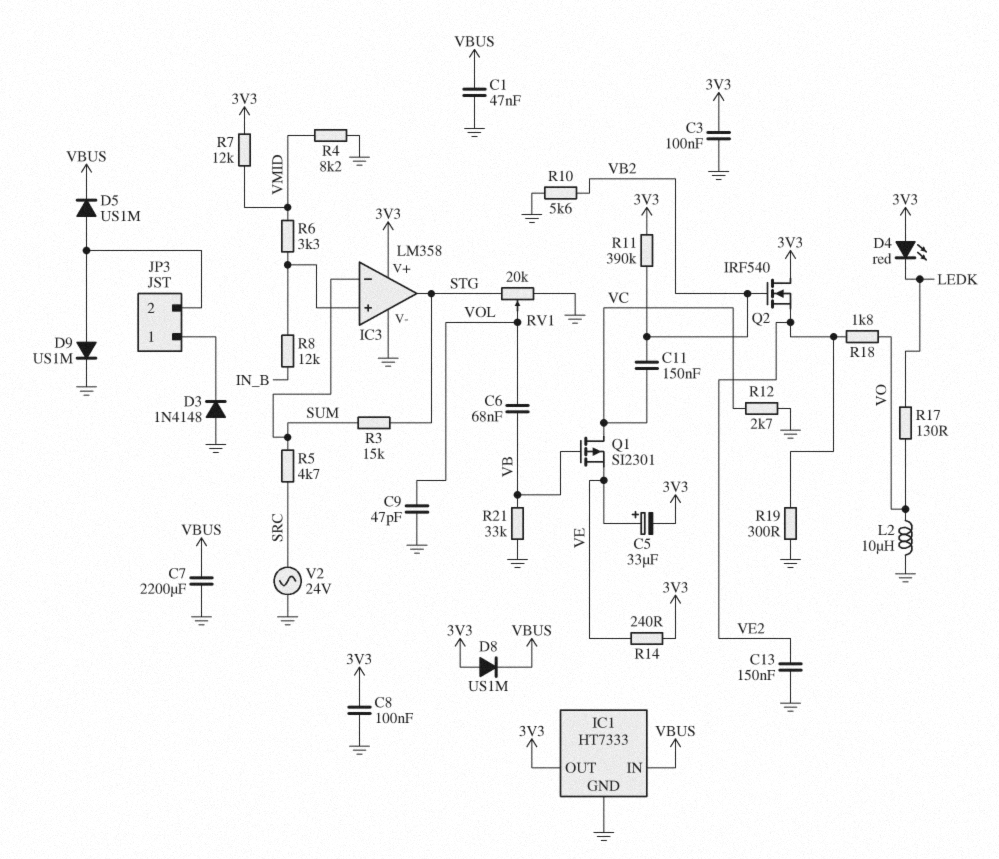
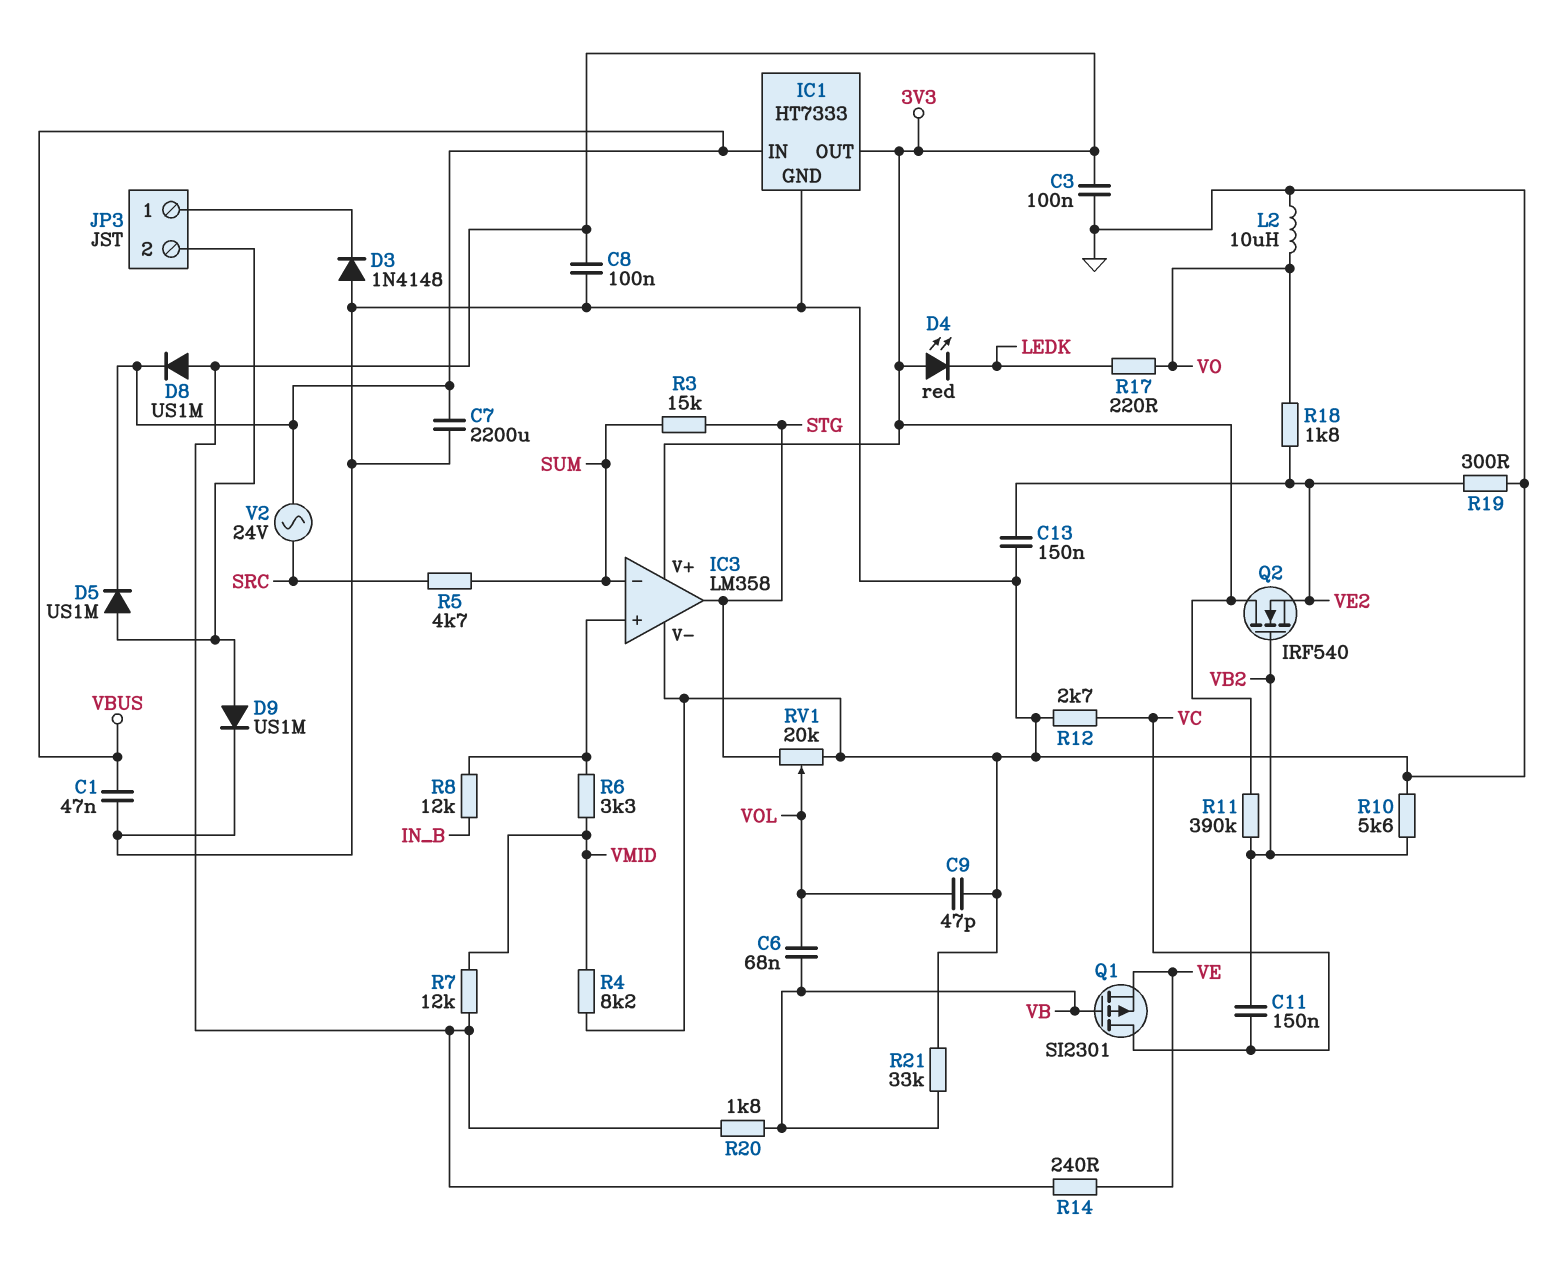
C5: 33uF (plus VE, minus 3V3) -> none
R17: 130 (LEDK, VO) -> 220 (LEDK, VO)
R20: none -> 1.8k (3V3, VB)
V2: AC 24V (GND, SRC) -> AC 24V (SRC, VBUS)

